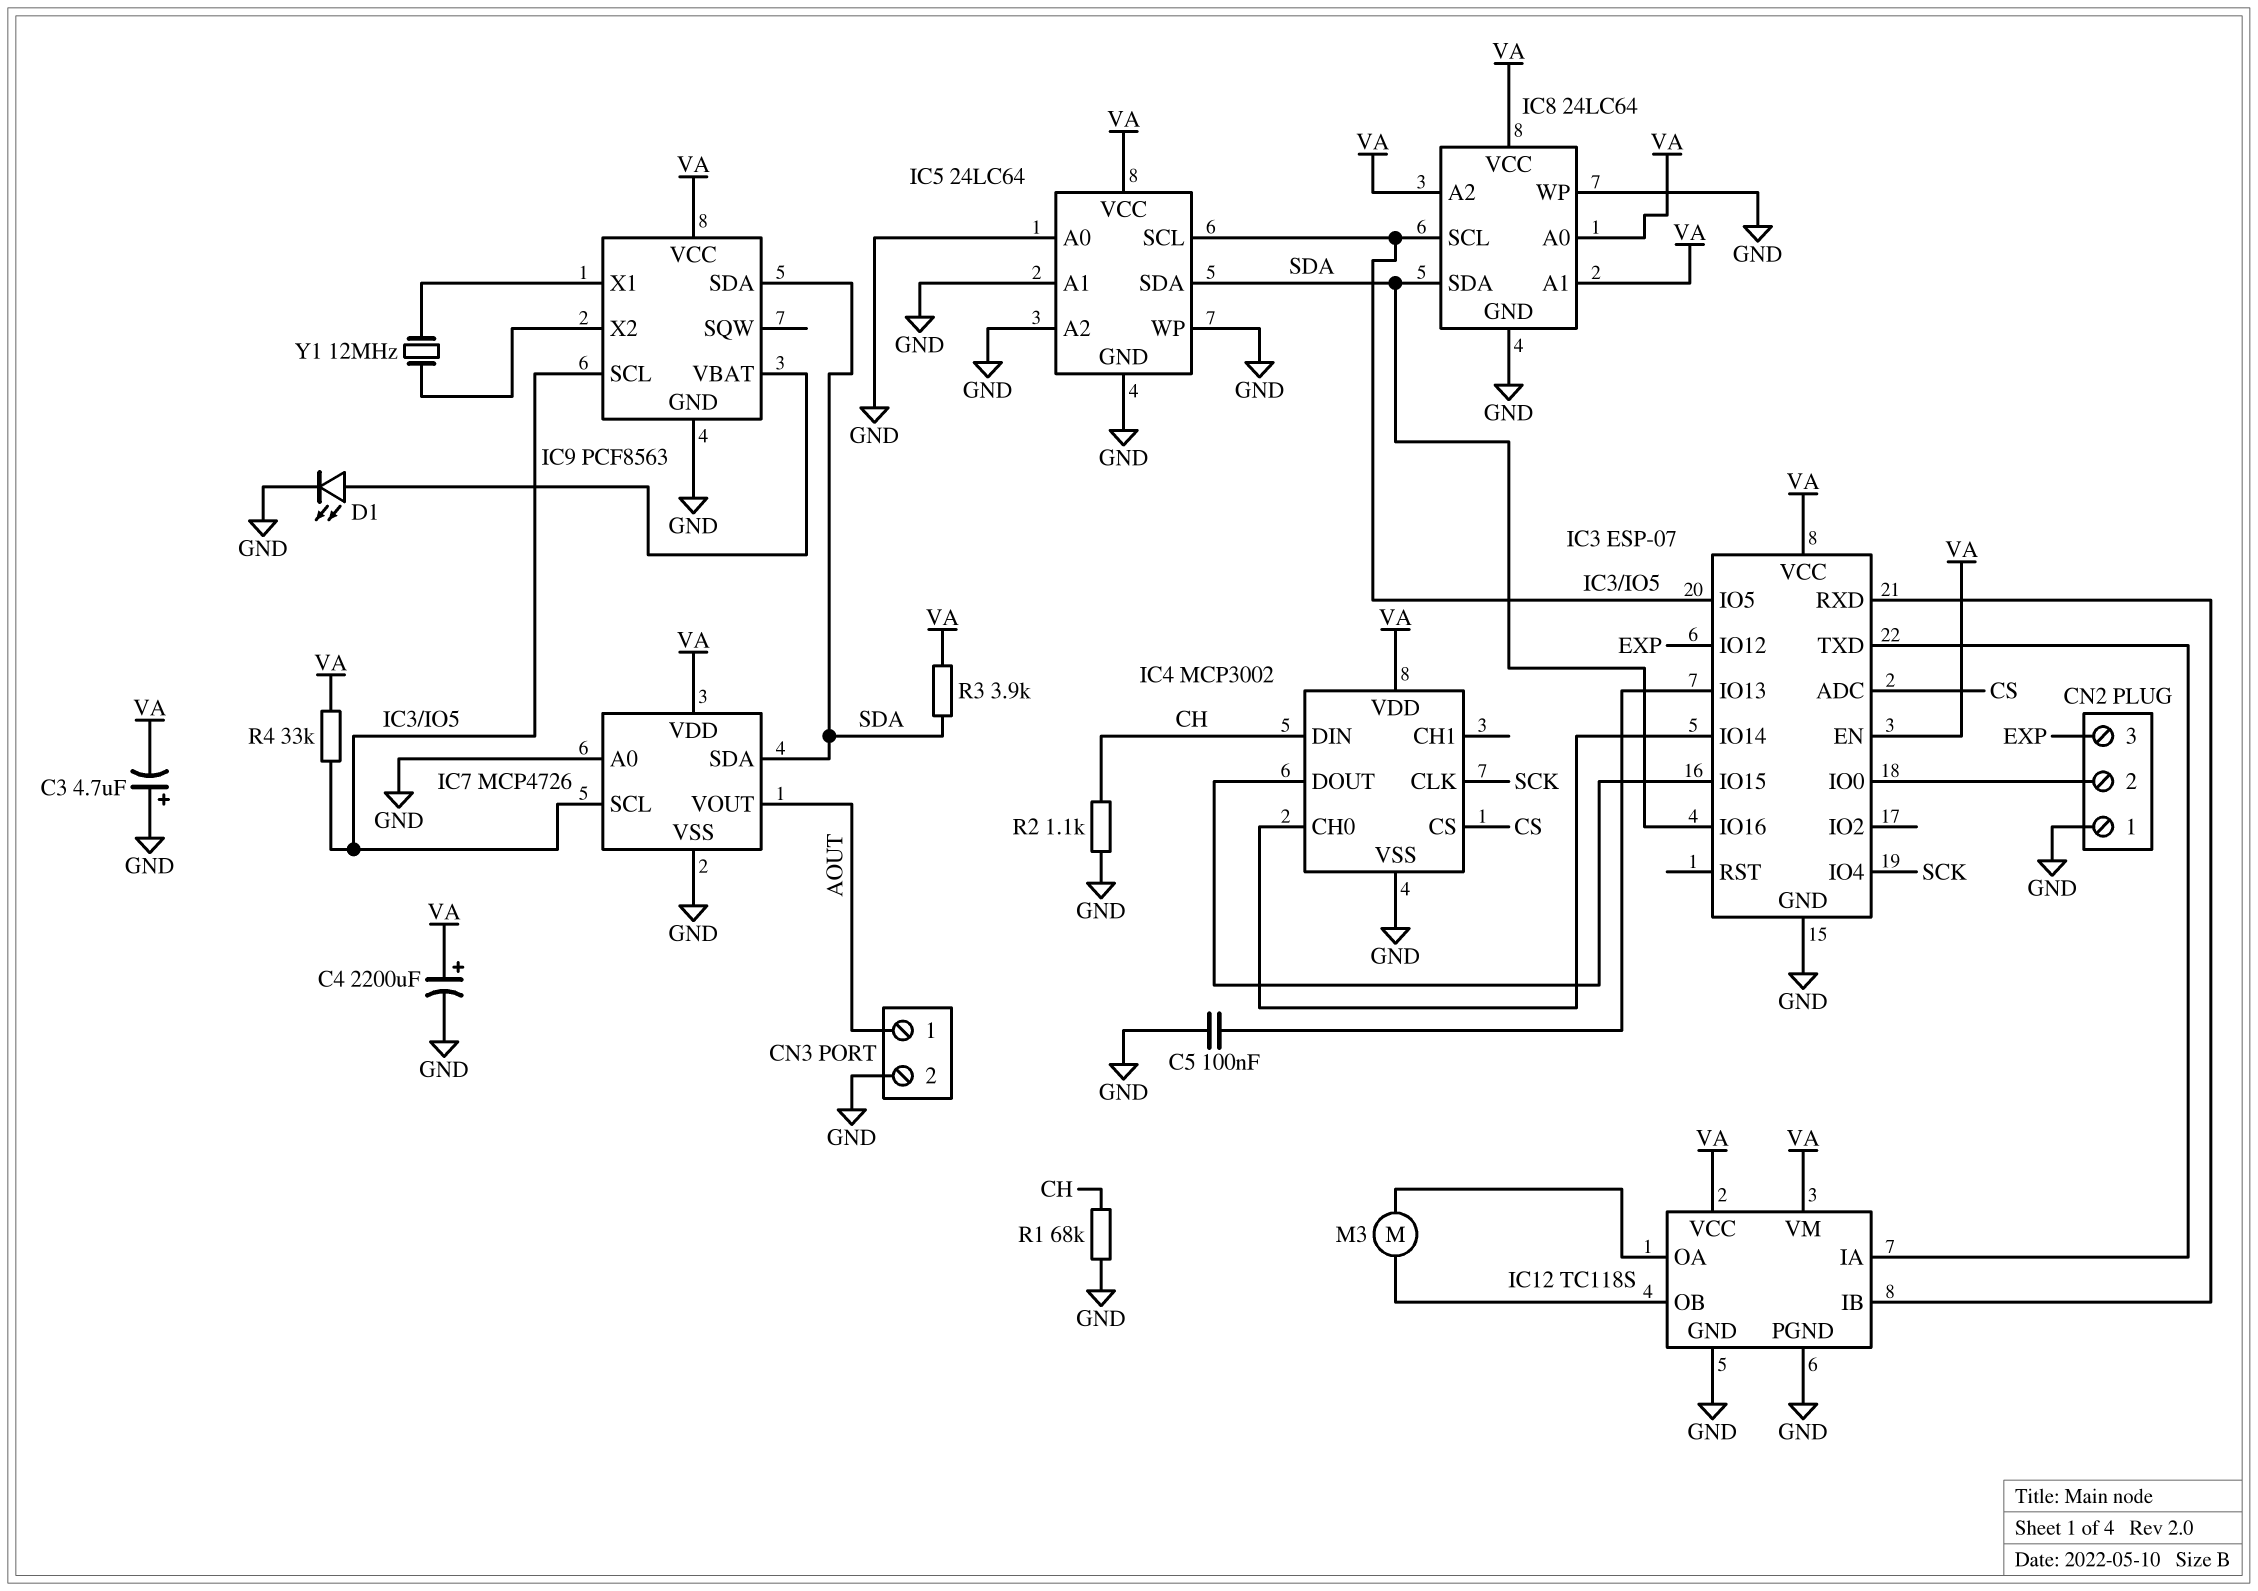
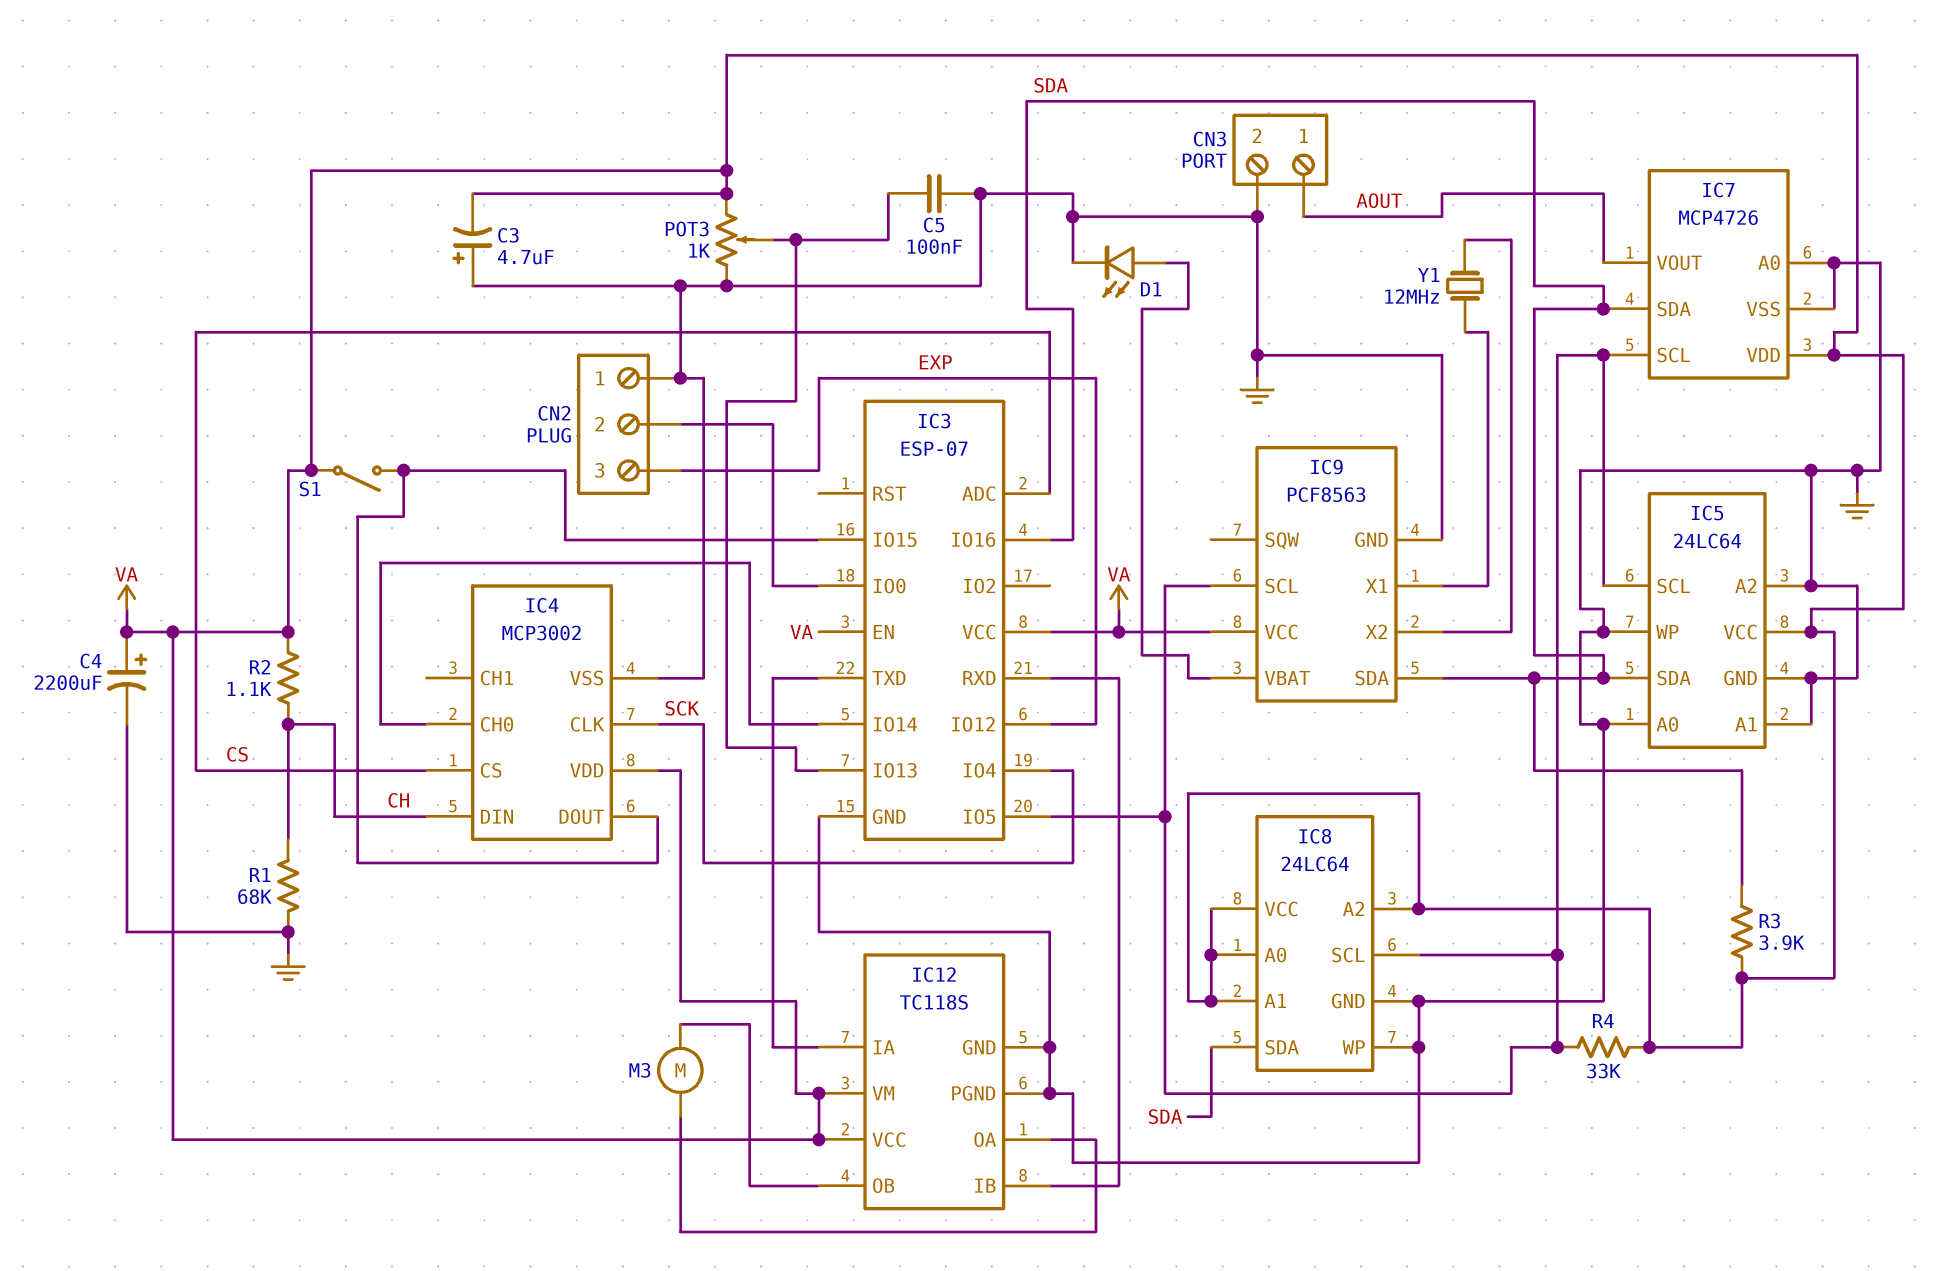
POT3: none -> 1k (GND, VA, wiper IC3/IO13)
R2: 1.1k (CH, GND) -> 1.1k (CH, VA)
S1: none -> switch (IC3/IO15, VA)

